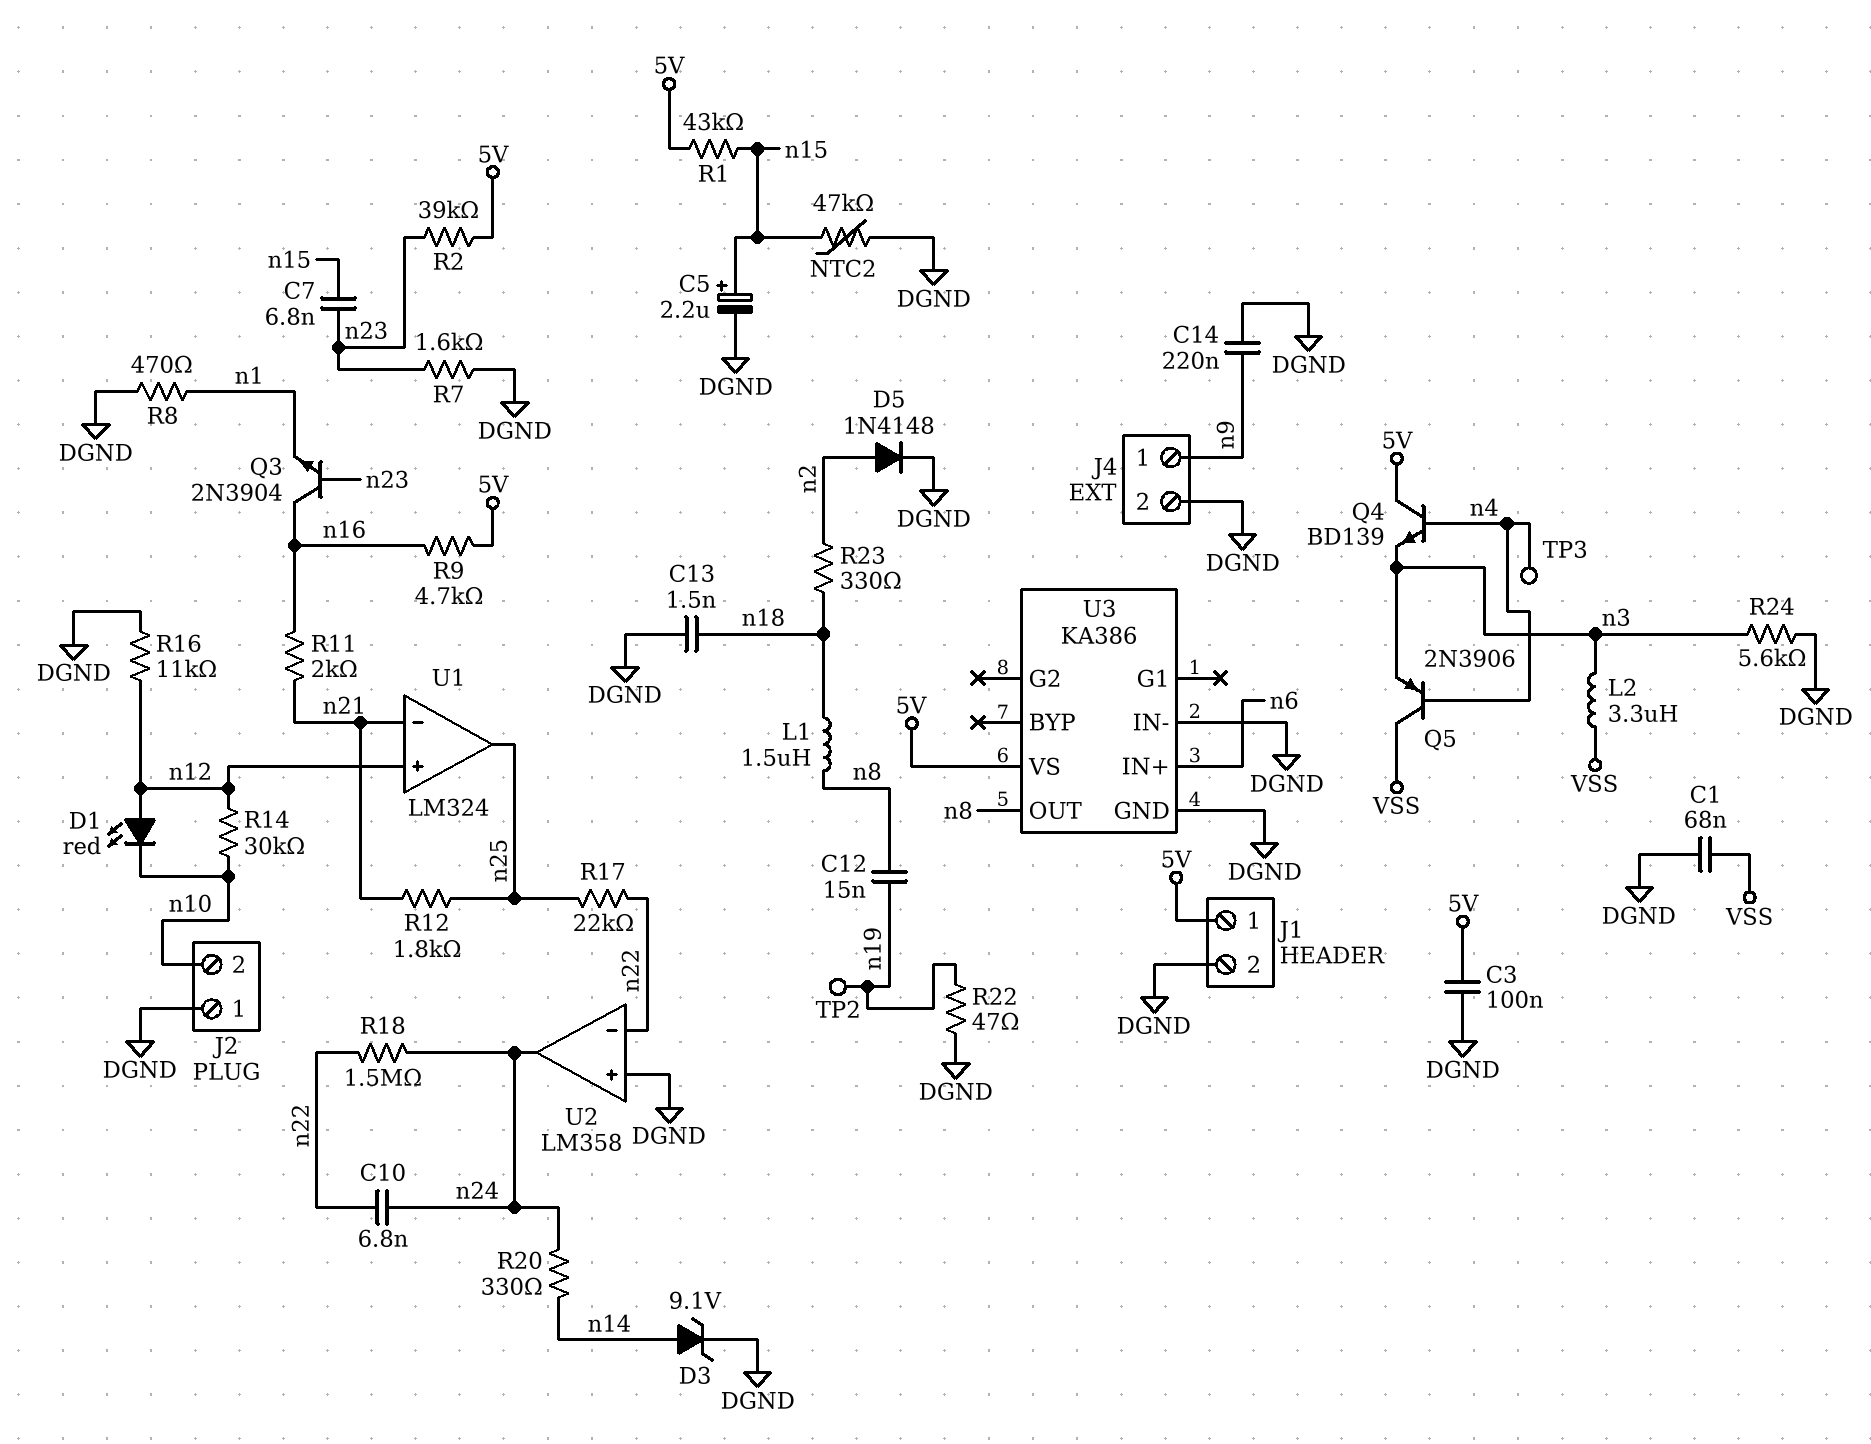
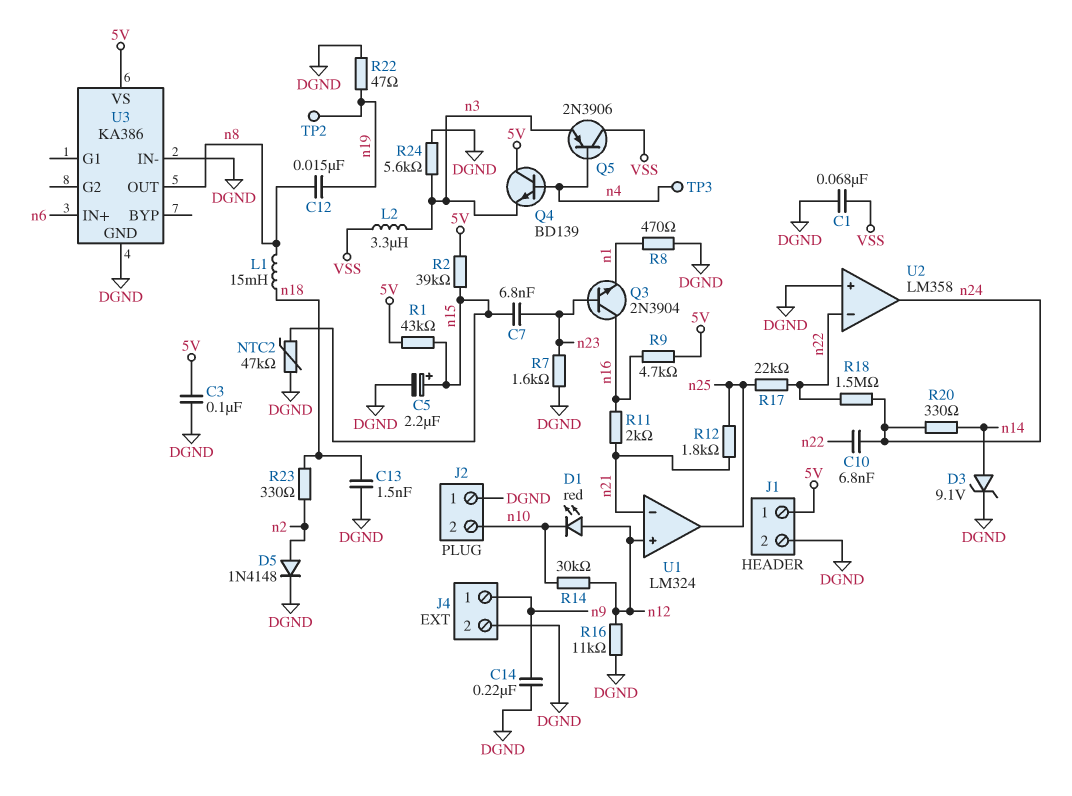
L1: 1.5uH (n8, n18) -> 15mH (n8, n18)
R2: 39k (5V, n23) -> 39k (5V, n15)

